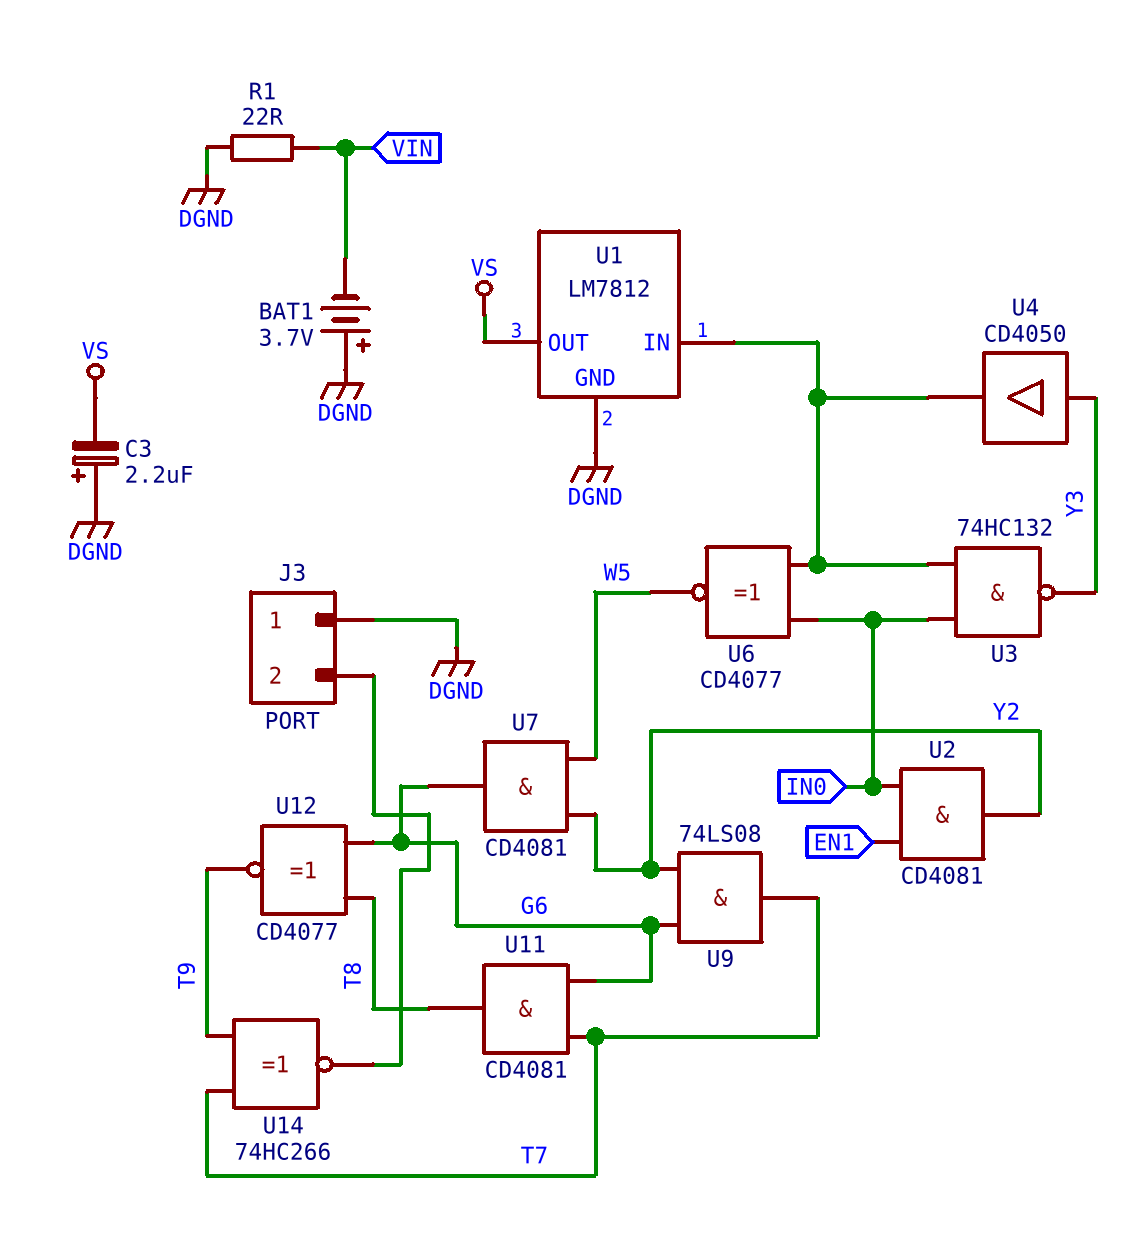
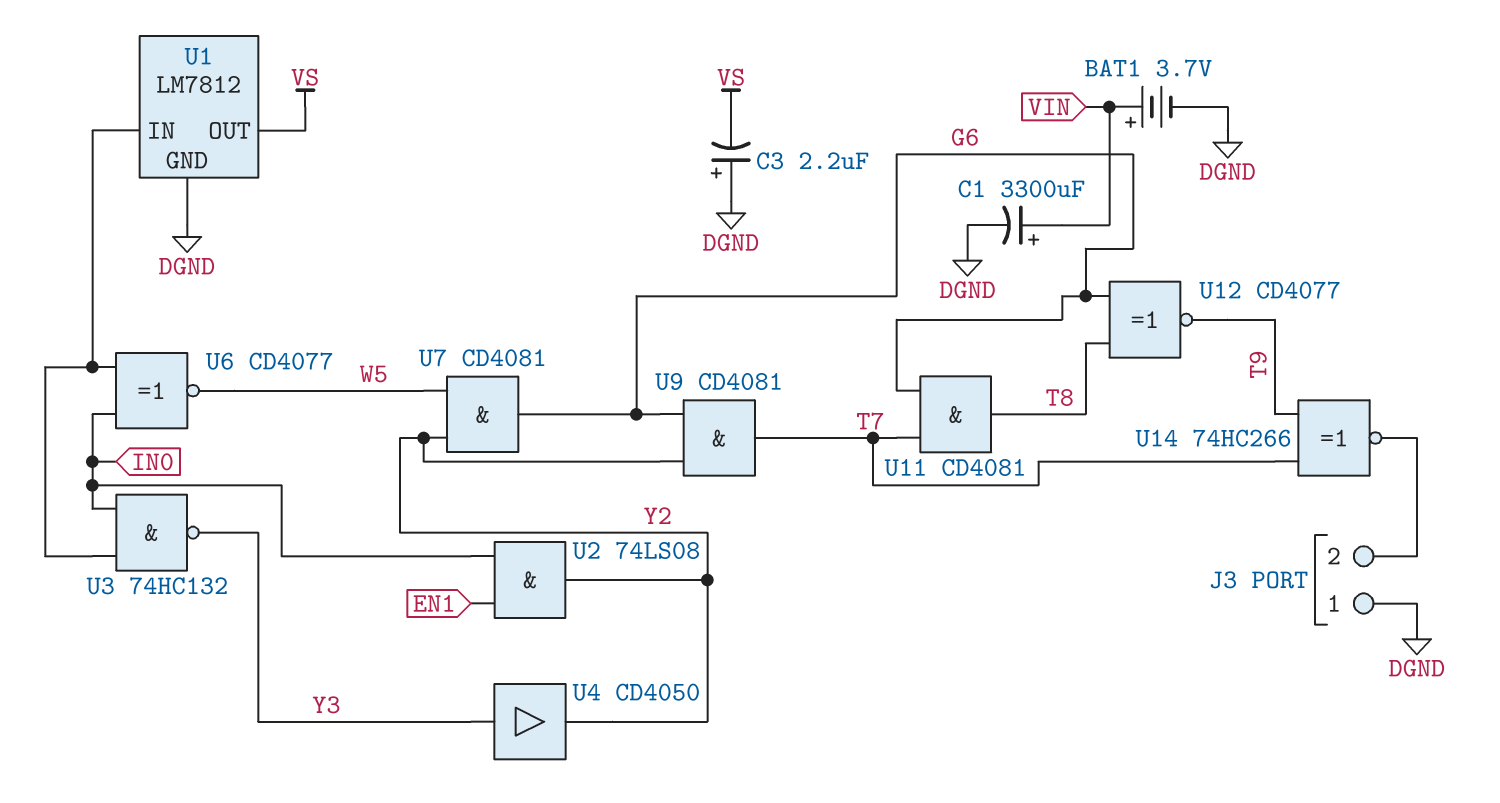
BAT1: 3.7V (plus DGND, minus VIN) -> 3.7V (plus VIN, minus DGND)
C1: none -> 3300uF (plus VIN, minus DGND)
R1: 22 (DGND, VIN) -> none
U2: AND CD4081 (in EN1, in IN0, out Y2) -> AND 74LS08 (in EN1, in IN0, out Y2)
U4: buffer CD4050 (in Y3, out U1/IN) -> buffer CD4050 (in Y3, out Y2)
U9: AND 74LS08 (in G6, in Y2, out T7) -> AND CD4081 (in G6, in Y2, out T7)

